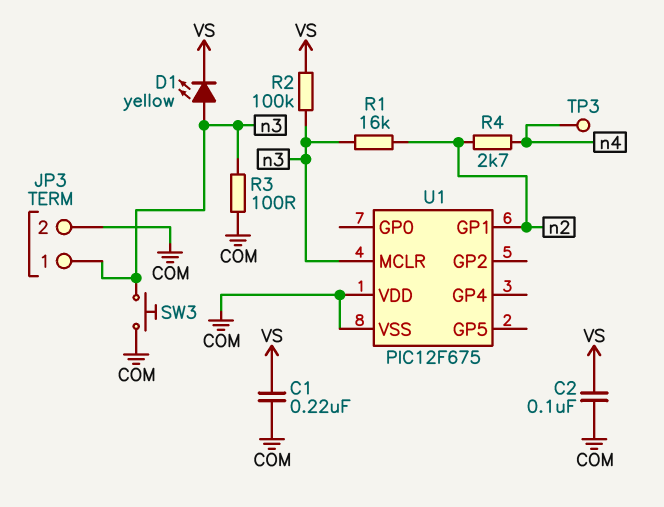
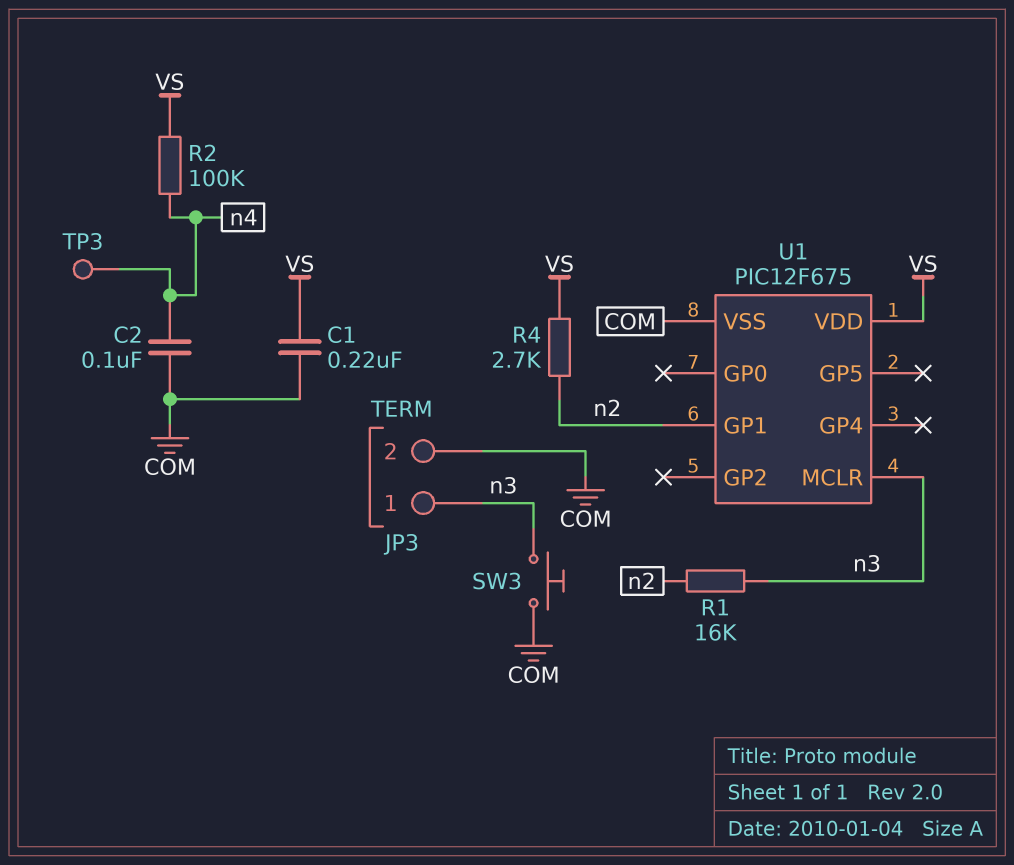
C2: 100nF (COM, VS) -> 100nF (COM, n4)
D1: LED yellow (A n3, K VS) -> none
R2: 100k (VS, n3) -> 100k (VS, n4)
R3: 100 (COM, n3) -> none
R4: 2.7k (n2, n4) -> 2.7k (VS, n2)
U1 pin VDD: COM -> VS

